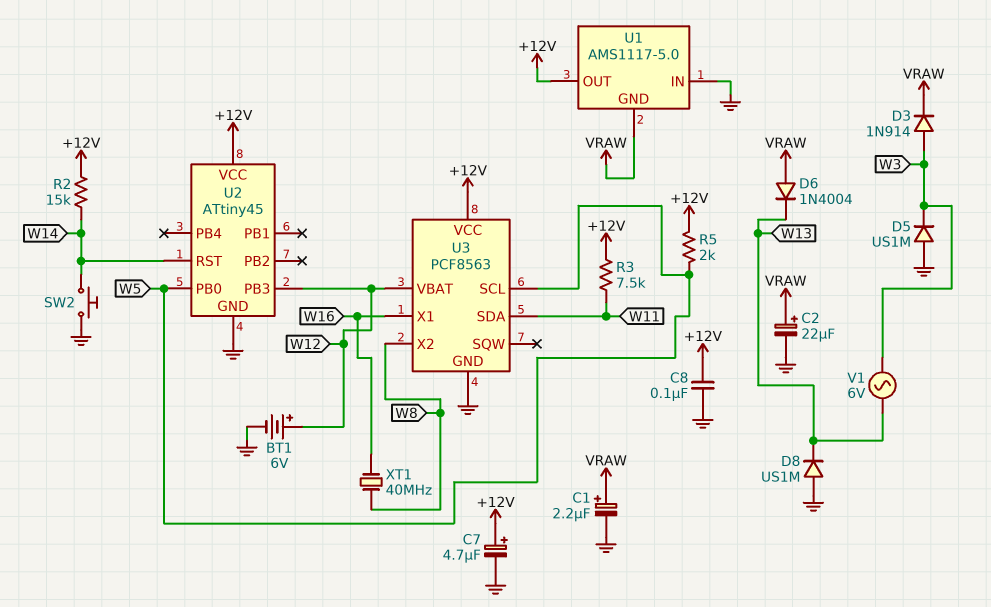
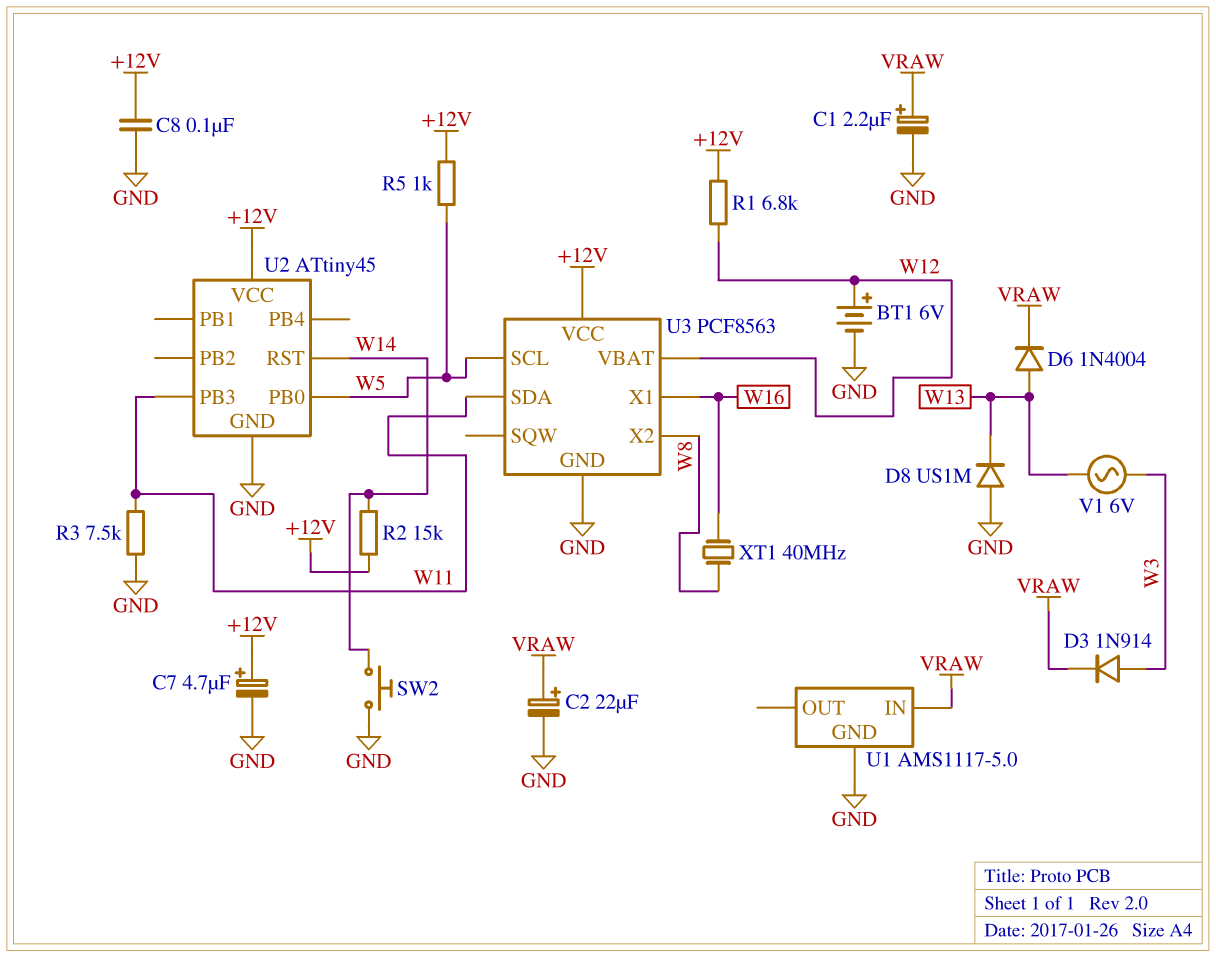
D5: diode US1M (A GND, K W3) -> none
D6: diode 1N4004 (A VRAW, K W13) -> diode 1N4004 (A W13, K VRAW)
R1: none -> 6.8k (+12V, W12)
R3: 7.5k (+12V, W11) -> 7.5k (GND, W11)
R5: 2k (+12V, W5) -> 1k (+12V, W5)
U1 pin GND: VRAW -> GND
U1 pin IN: GND -> VRAW
U1 pin OUT: +12V -> none
U2 pin PB3: W12 -> W11

